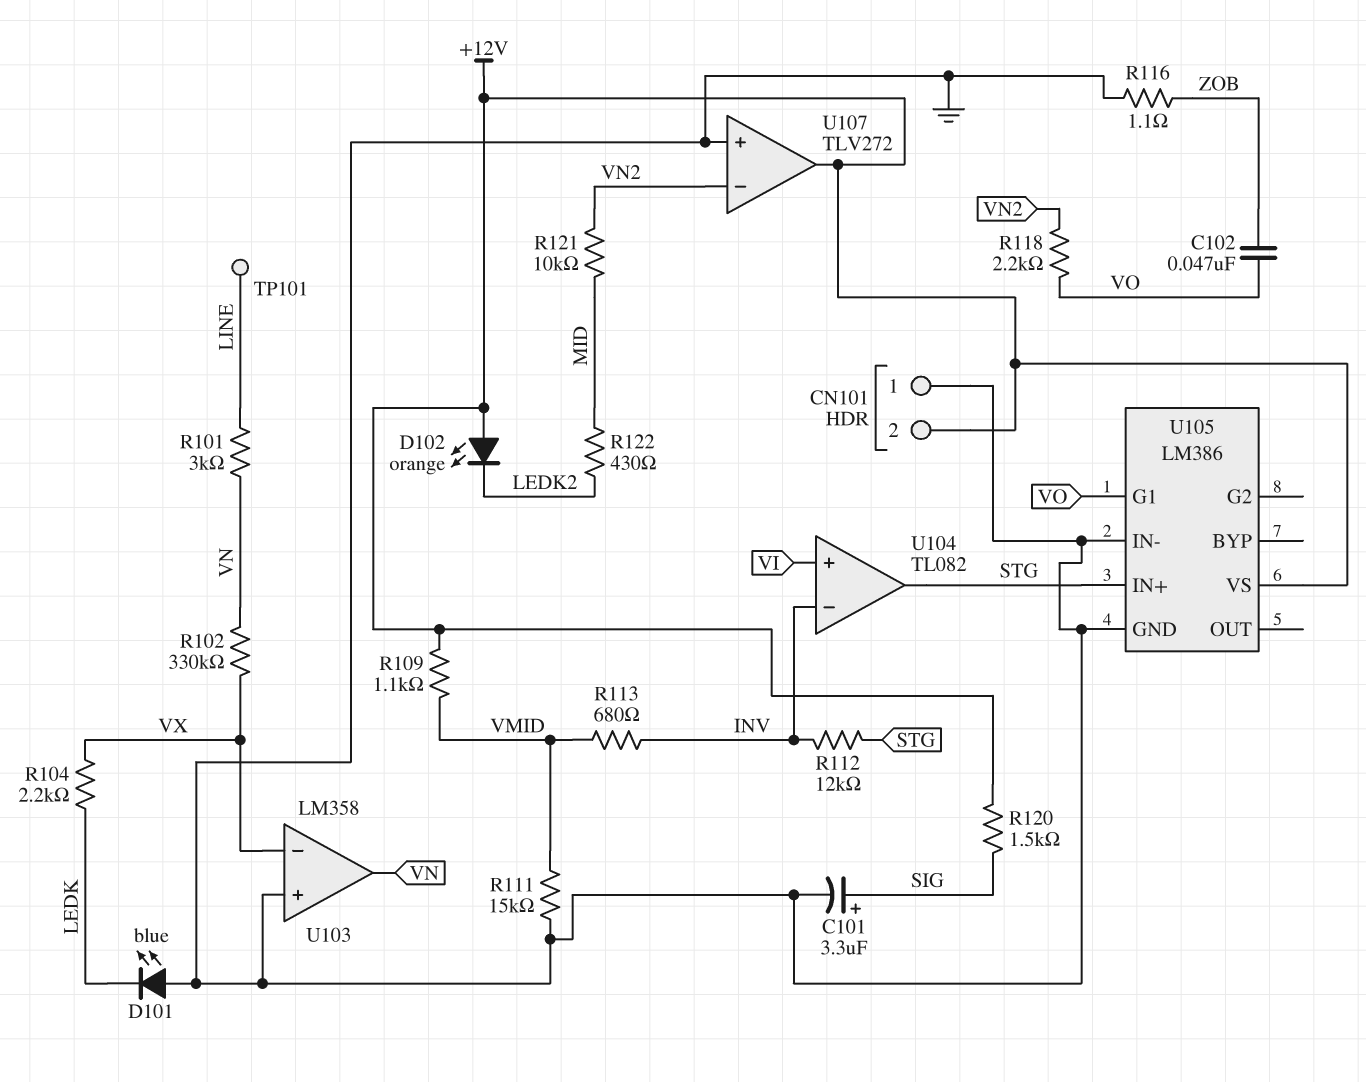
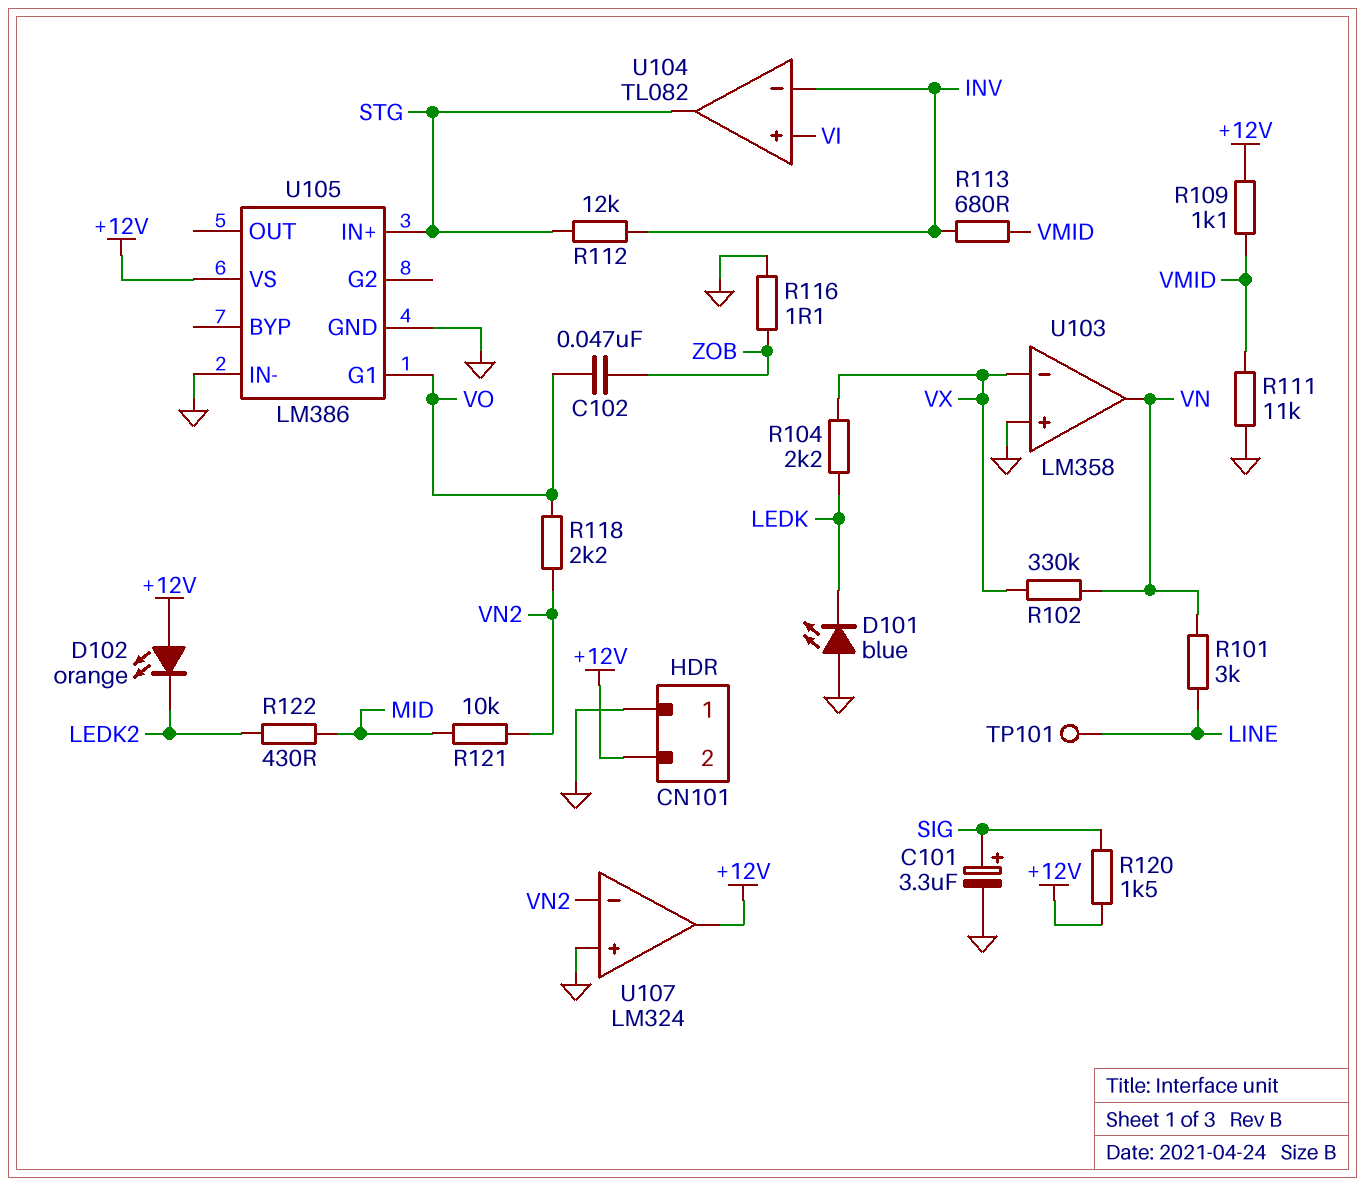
R111: 15k (GND, VMID) -> 11k (GND, VMID)
U107: TLV272 -> LM324

